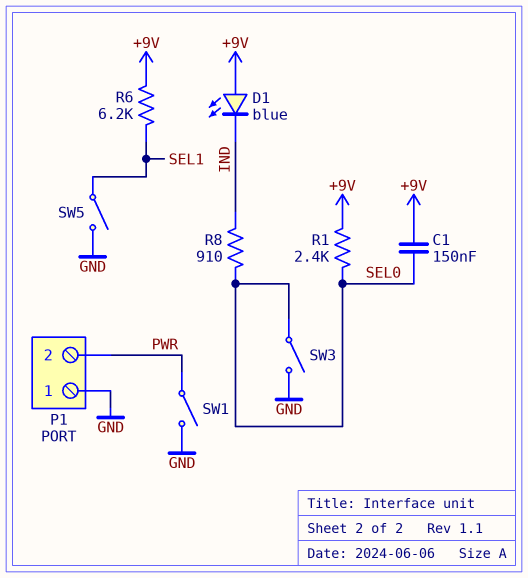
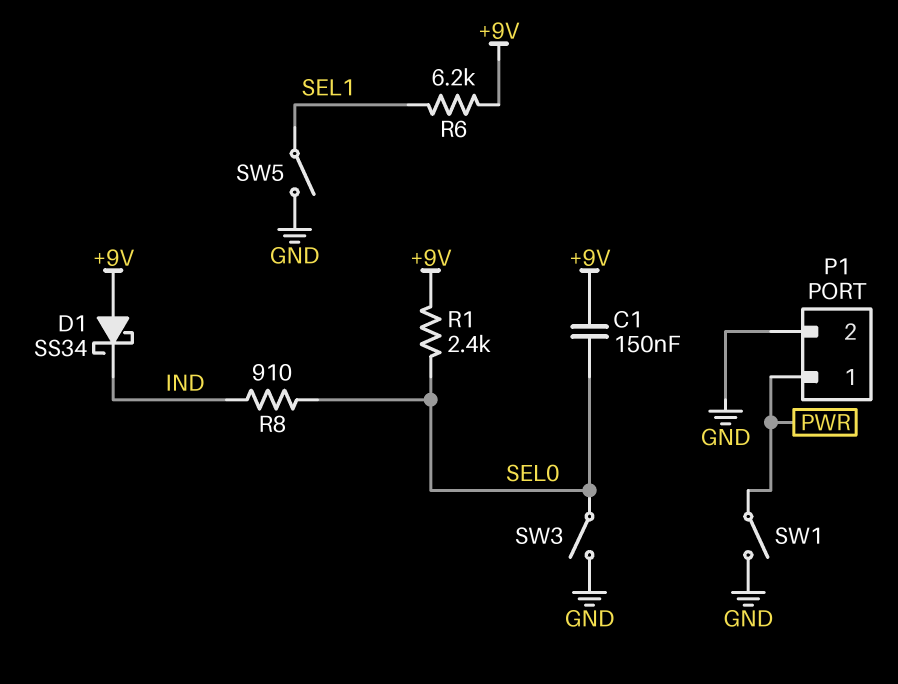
D1: LED blue (A +9V, K IND) -> schottky SS34 (A +9V, K IND)
P1 pin 1: GND -> PWR
P1 pin 2: PWR -> GND

